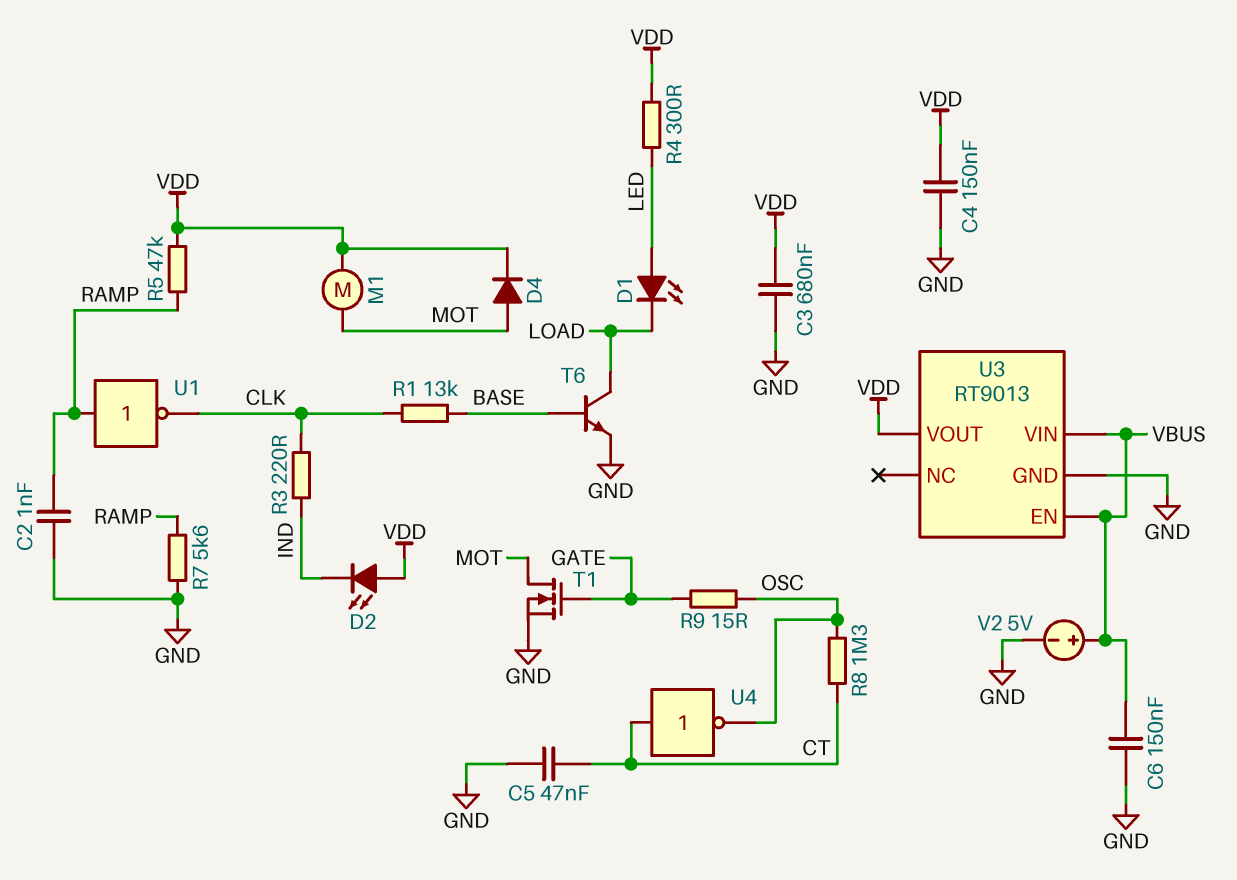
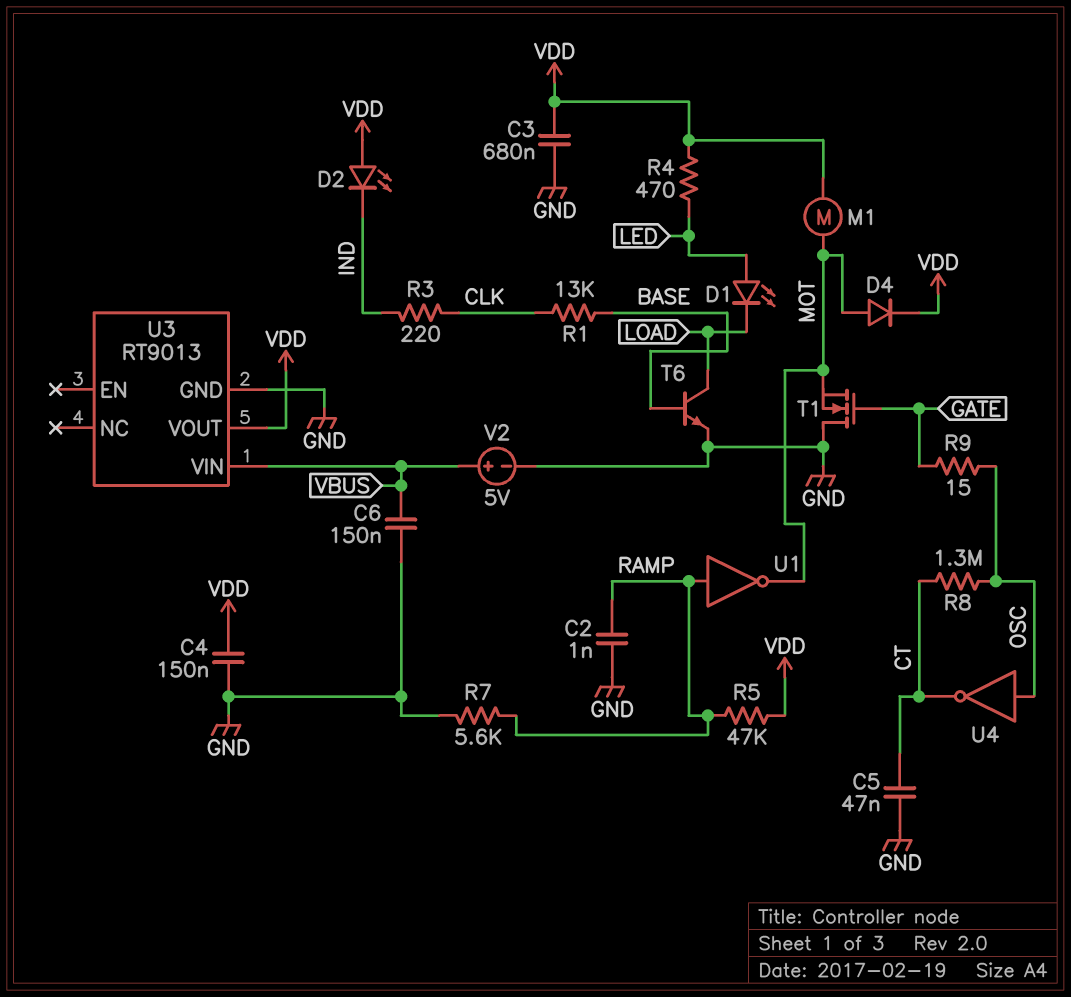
R4: 300 (LED, VDD) -> 470 (LED, VDD)
T1: NMOS (G GATE, D MOT, S GND) -> NMOS (G GATE, D GND, S MOT)
U1: NOT (in RAMP, out CLK) -> NOT (in RAMP, out MOT)
U3 pin EN: VBUS -> none
U4: NOT (in CT, out OSC) -> NOT (in OSC, out CT)

